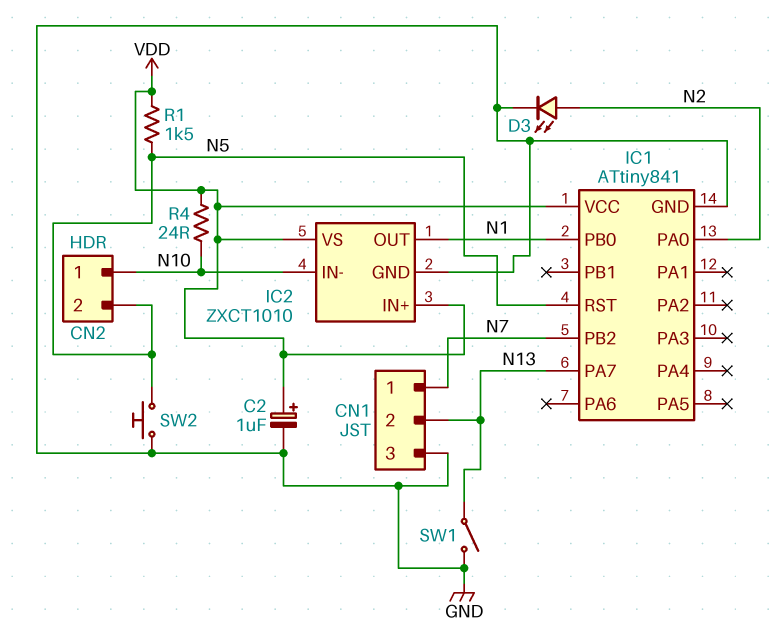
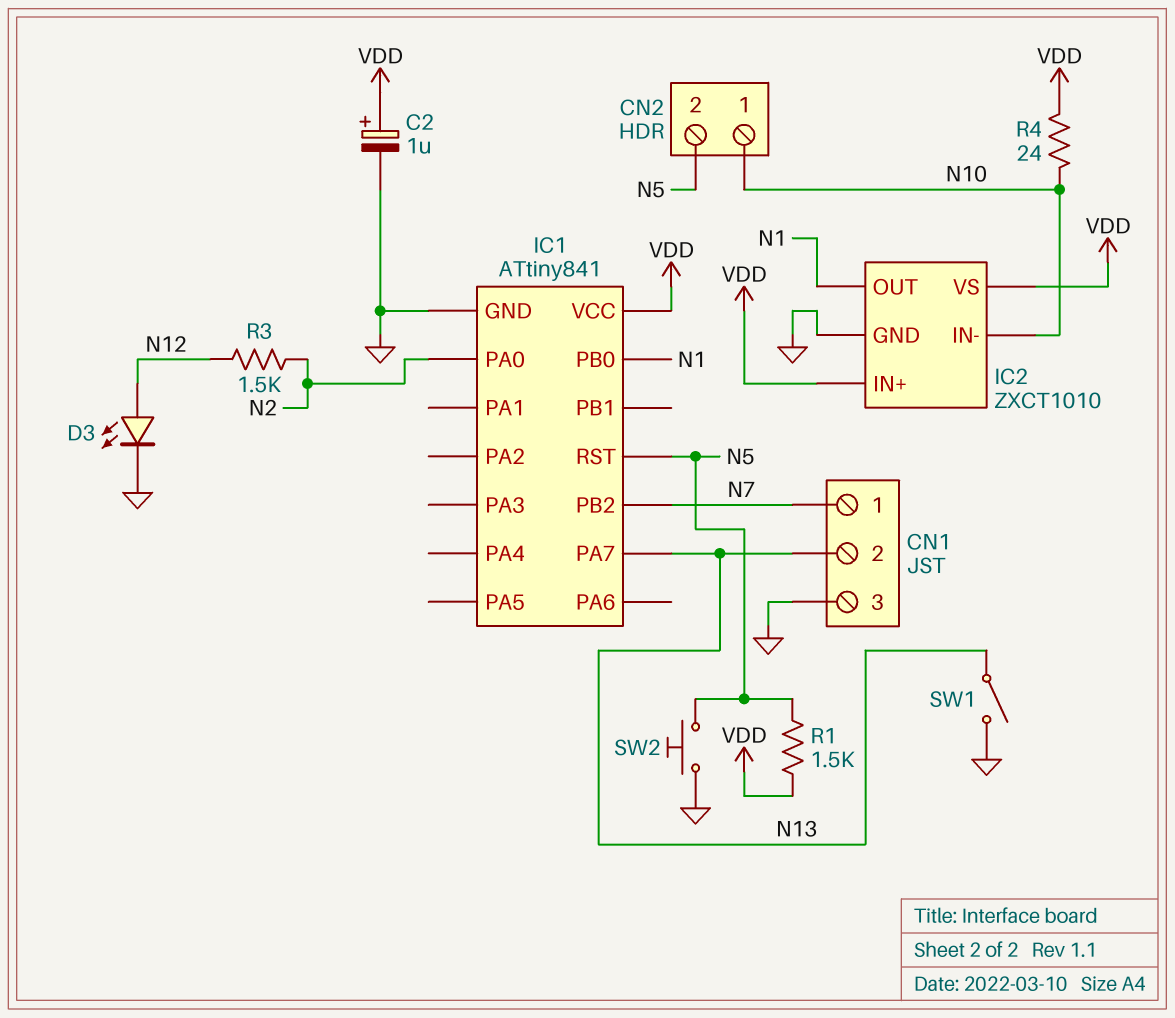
D3: LED (A N2, K GND) -> LED (A N12, K GND)
R3: none -> 1.5k (N2, N12)

